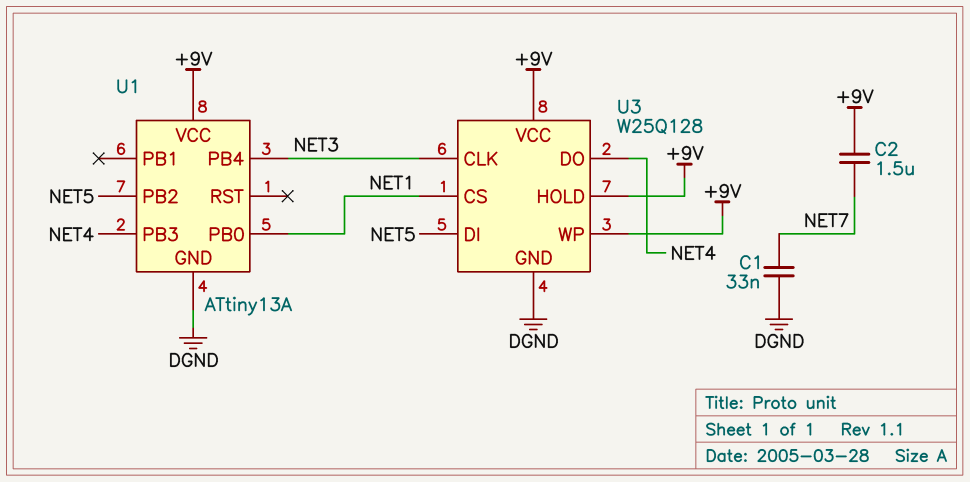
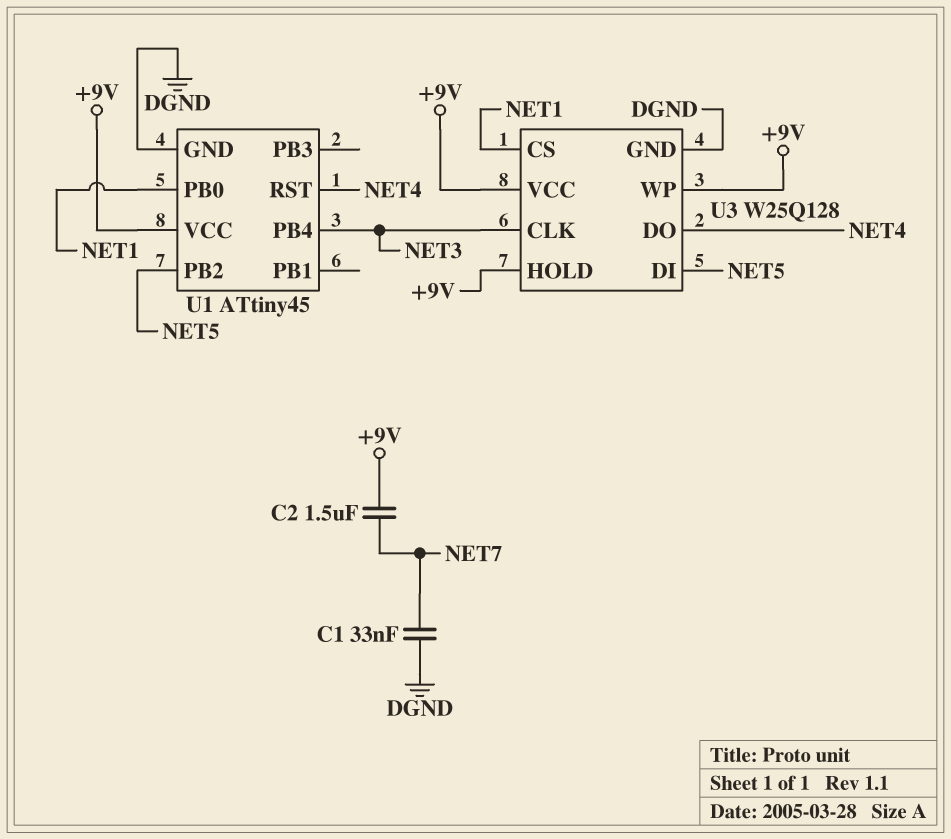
U1: ATtiny13A -> ATtiny45
U1 pin PB3: NET4 -> none
U1 pin RST: none -> NET4

